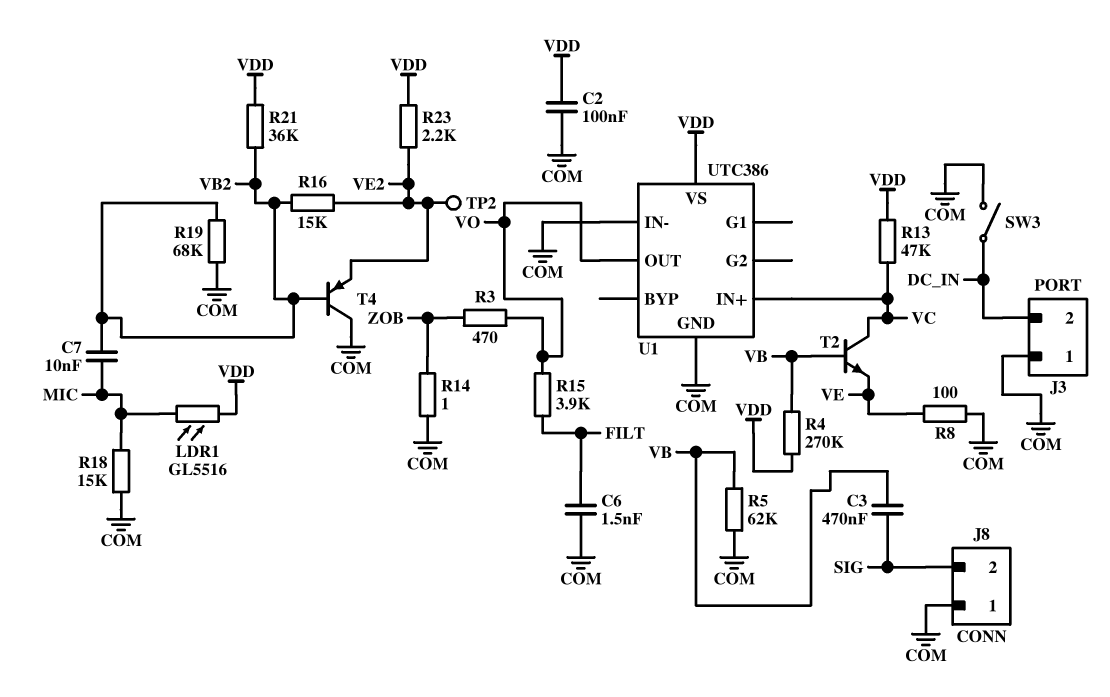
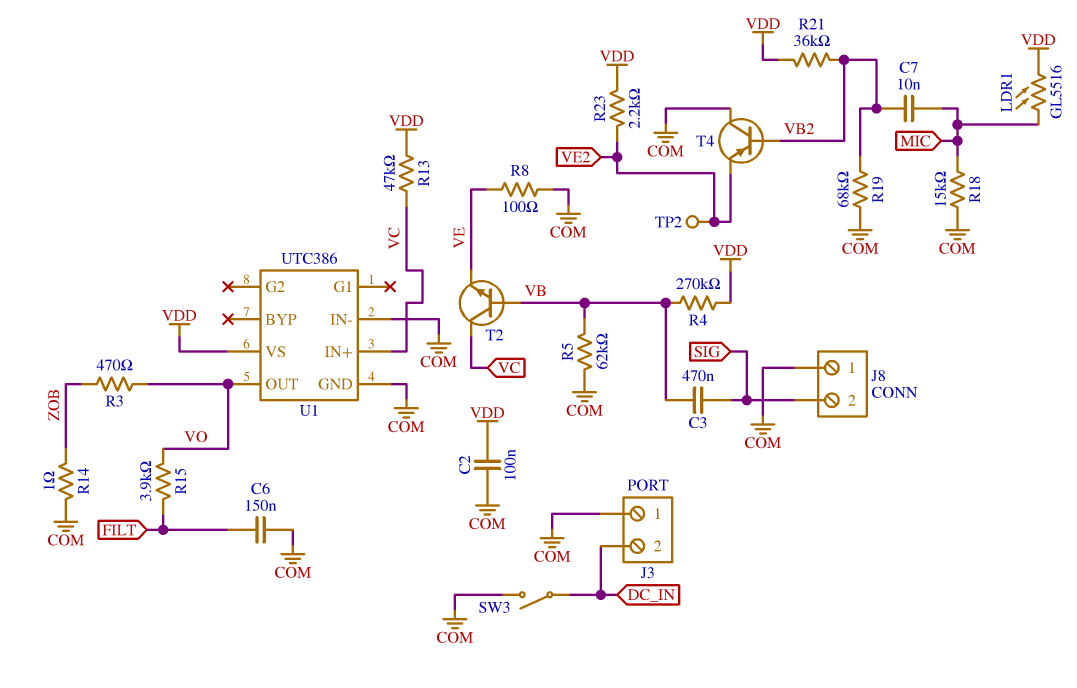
C6: 1.5nF (COM, FILT) -> 150nF (COM, FILT)
R16: 15k (VB2, VE2) -> none

